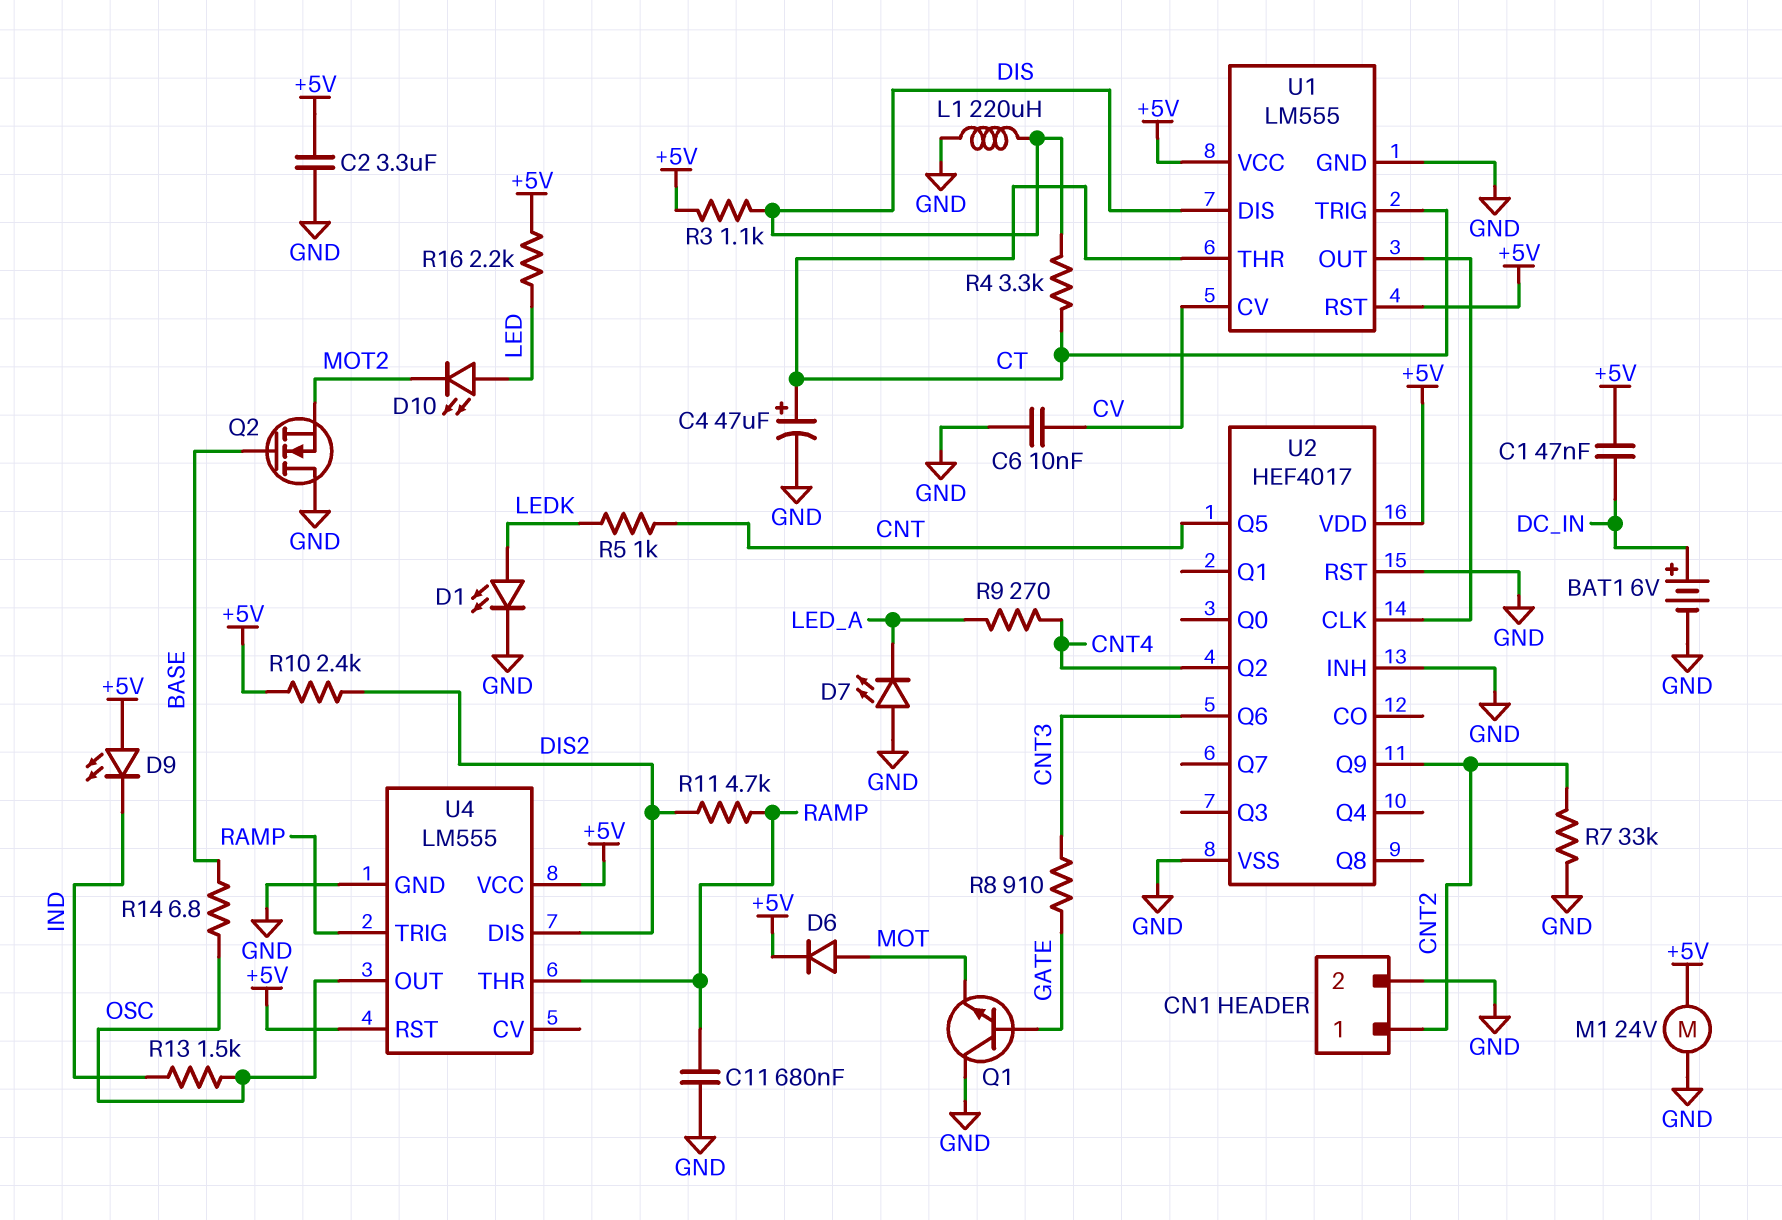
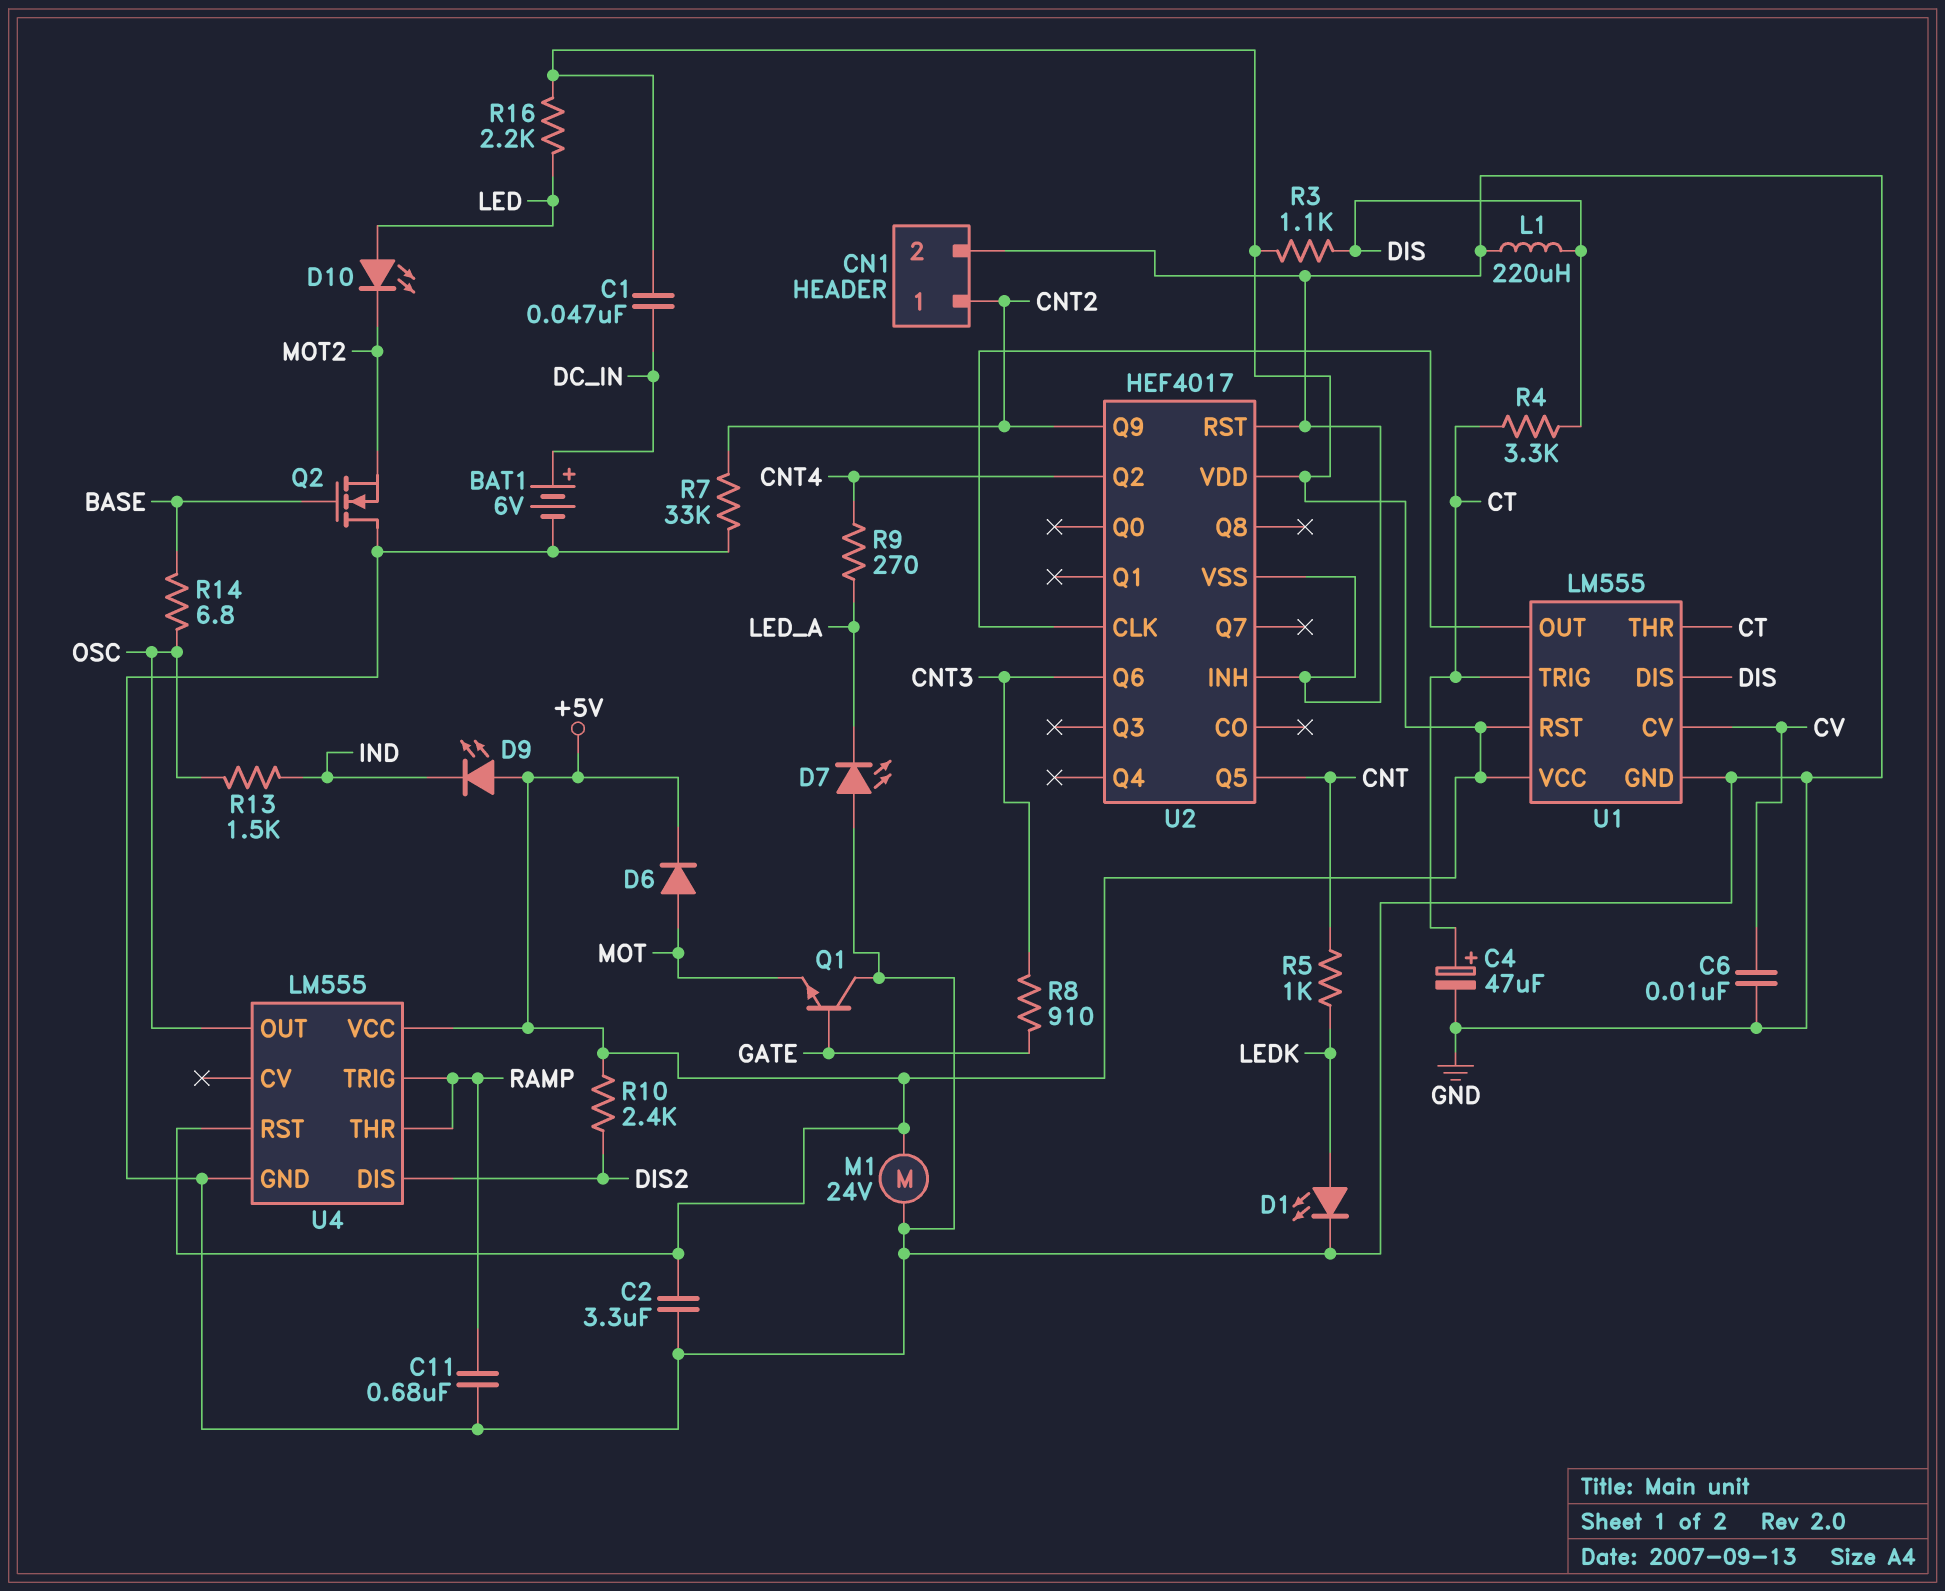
R11: 4.7k (DIS2, RAMP) -> none

